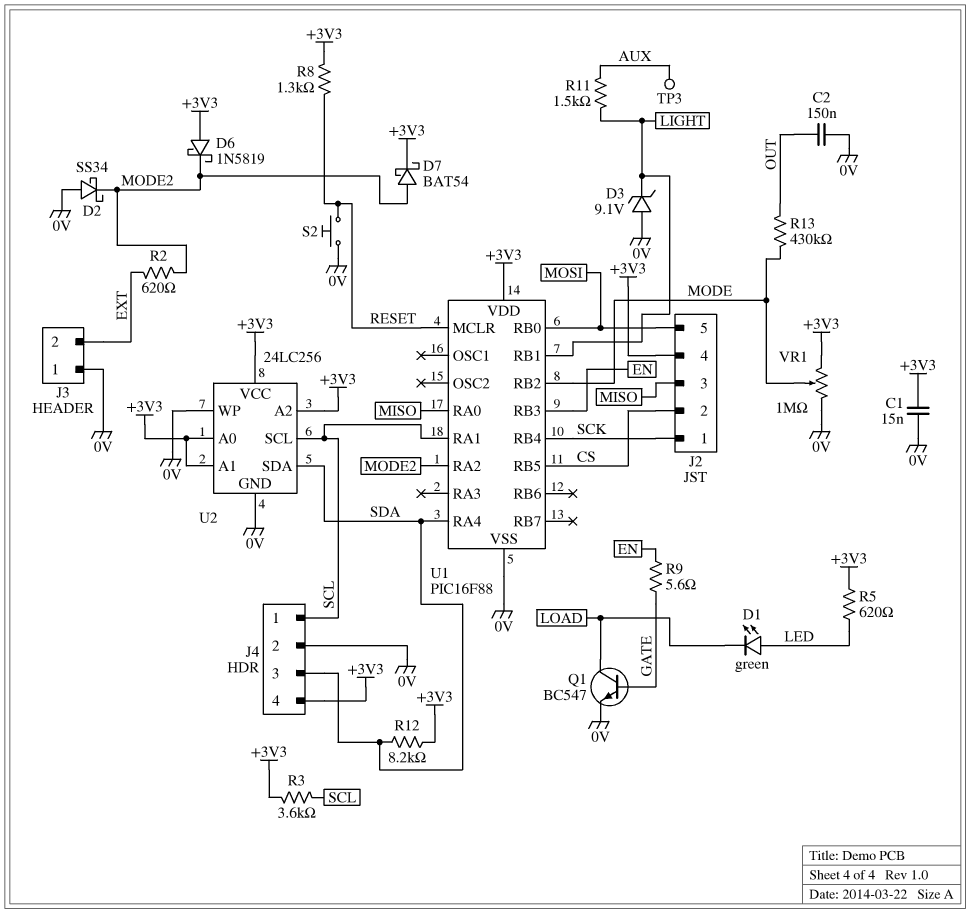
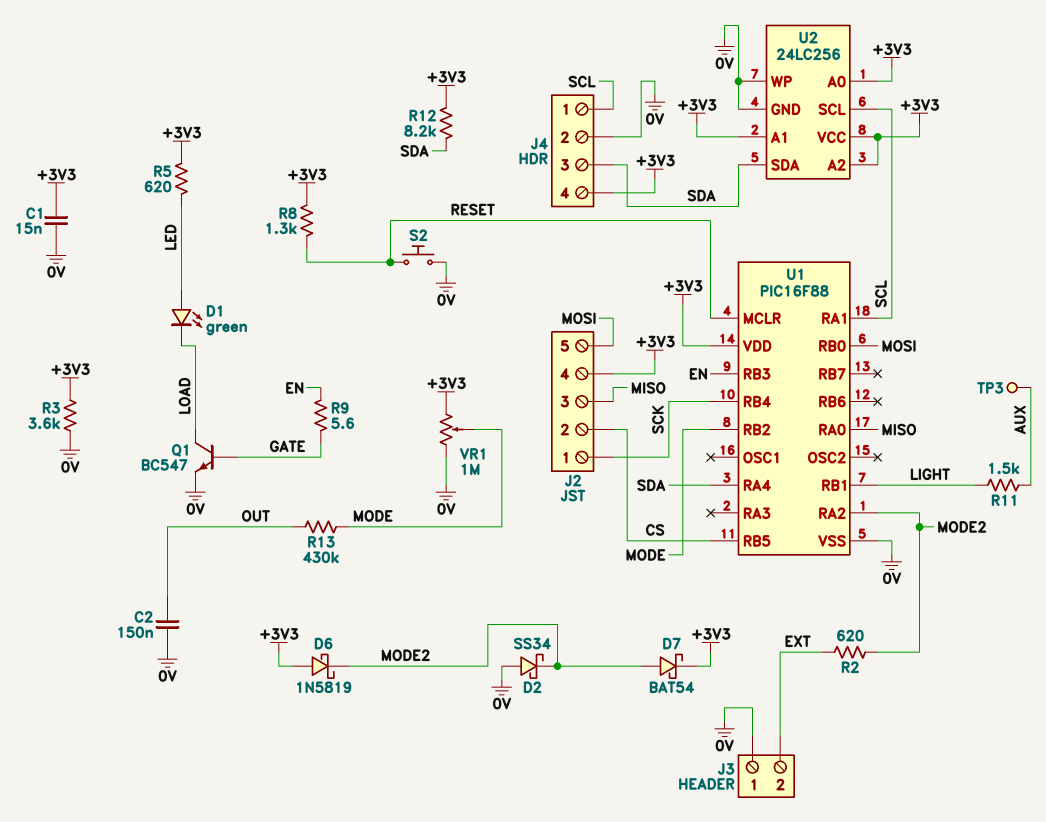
D3: zener 9.1V (A 0V, K LIGHT) -> none
R3: 3.6k (+3V3, SCL) -> 3.6k (+3V3, 0V)

